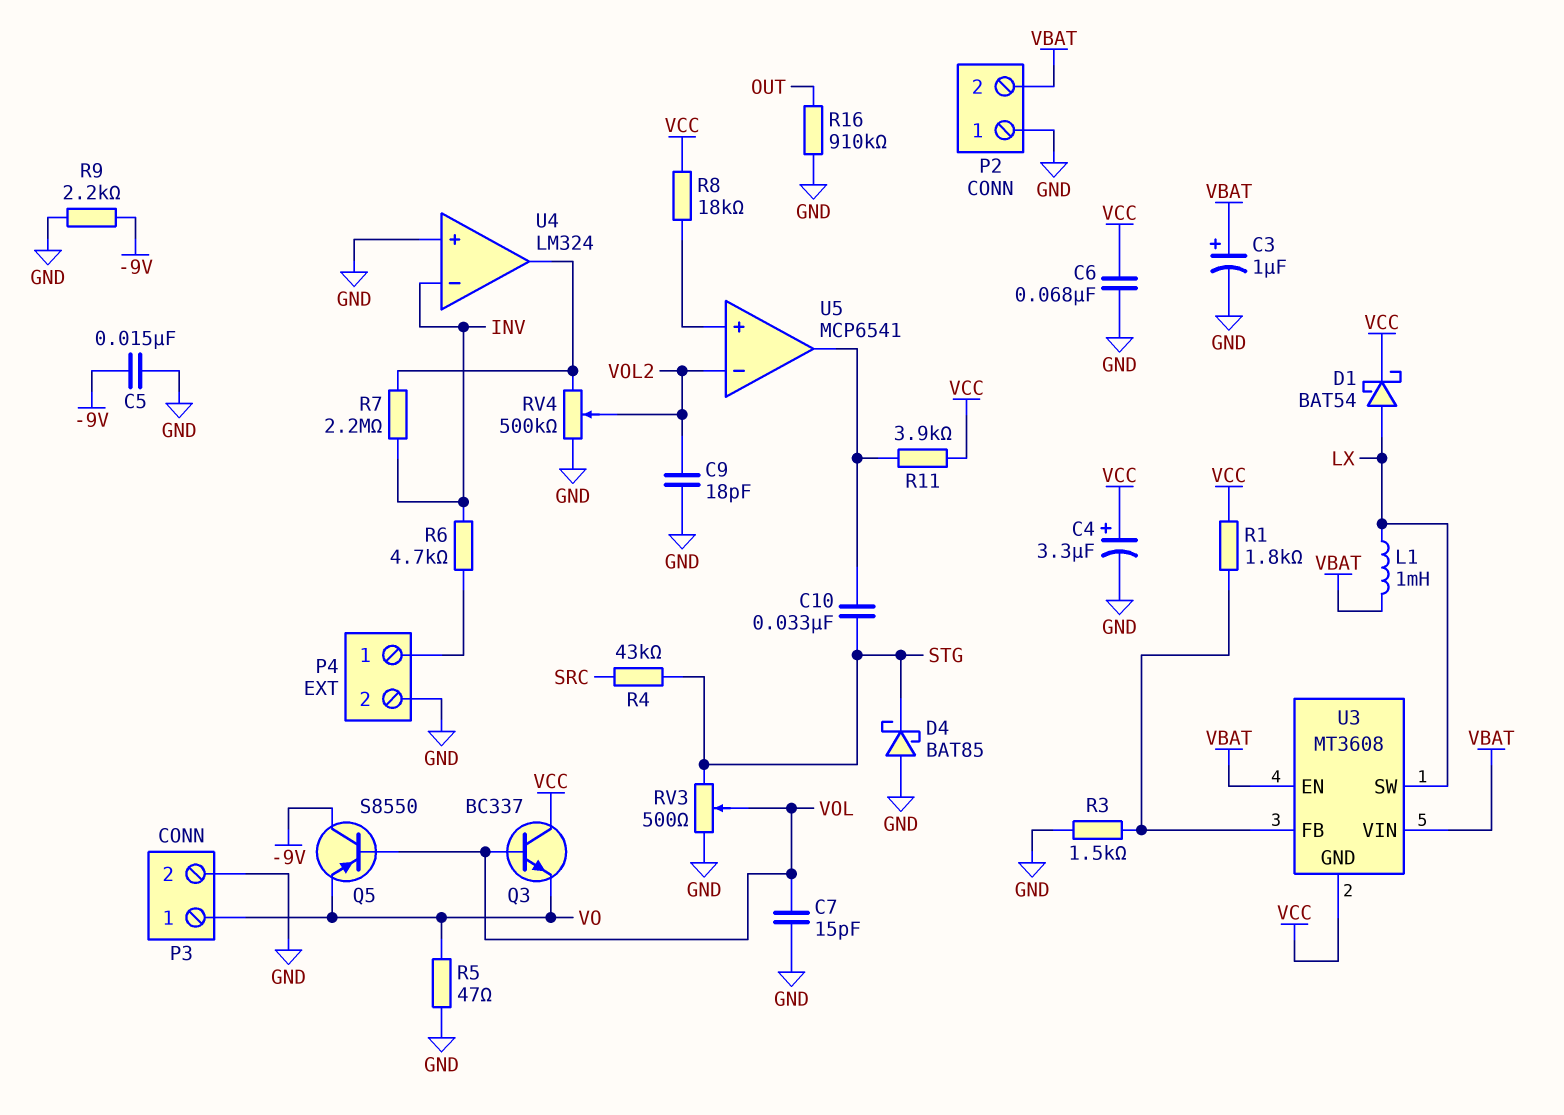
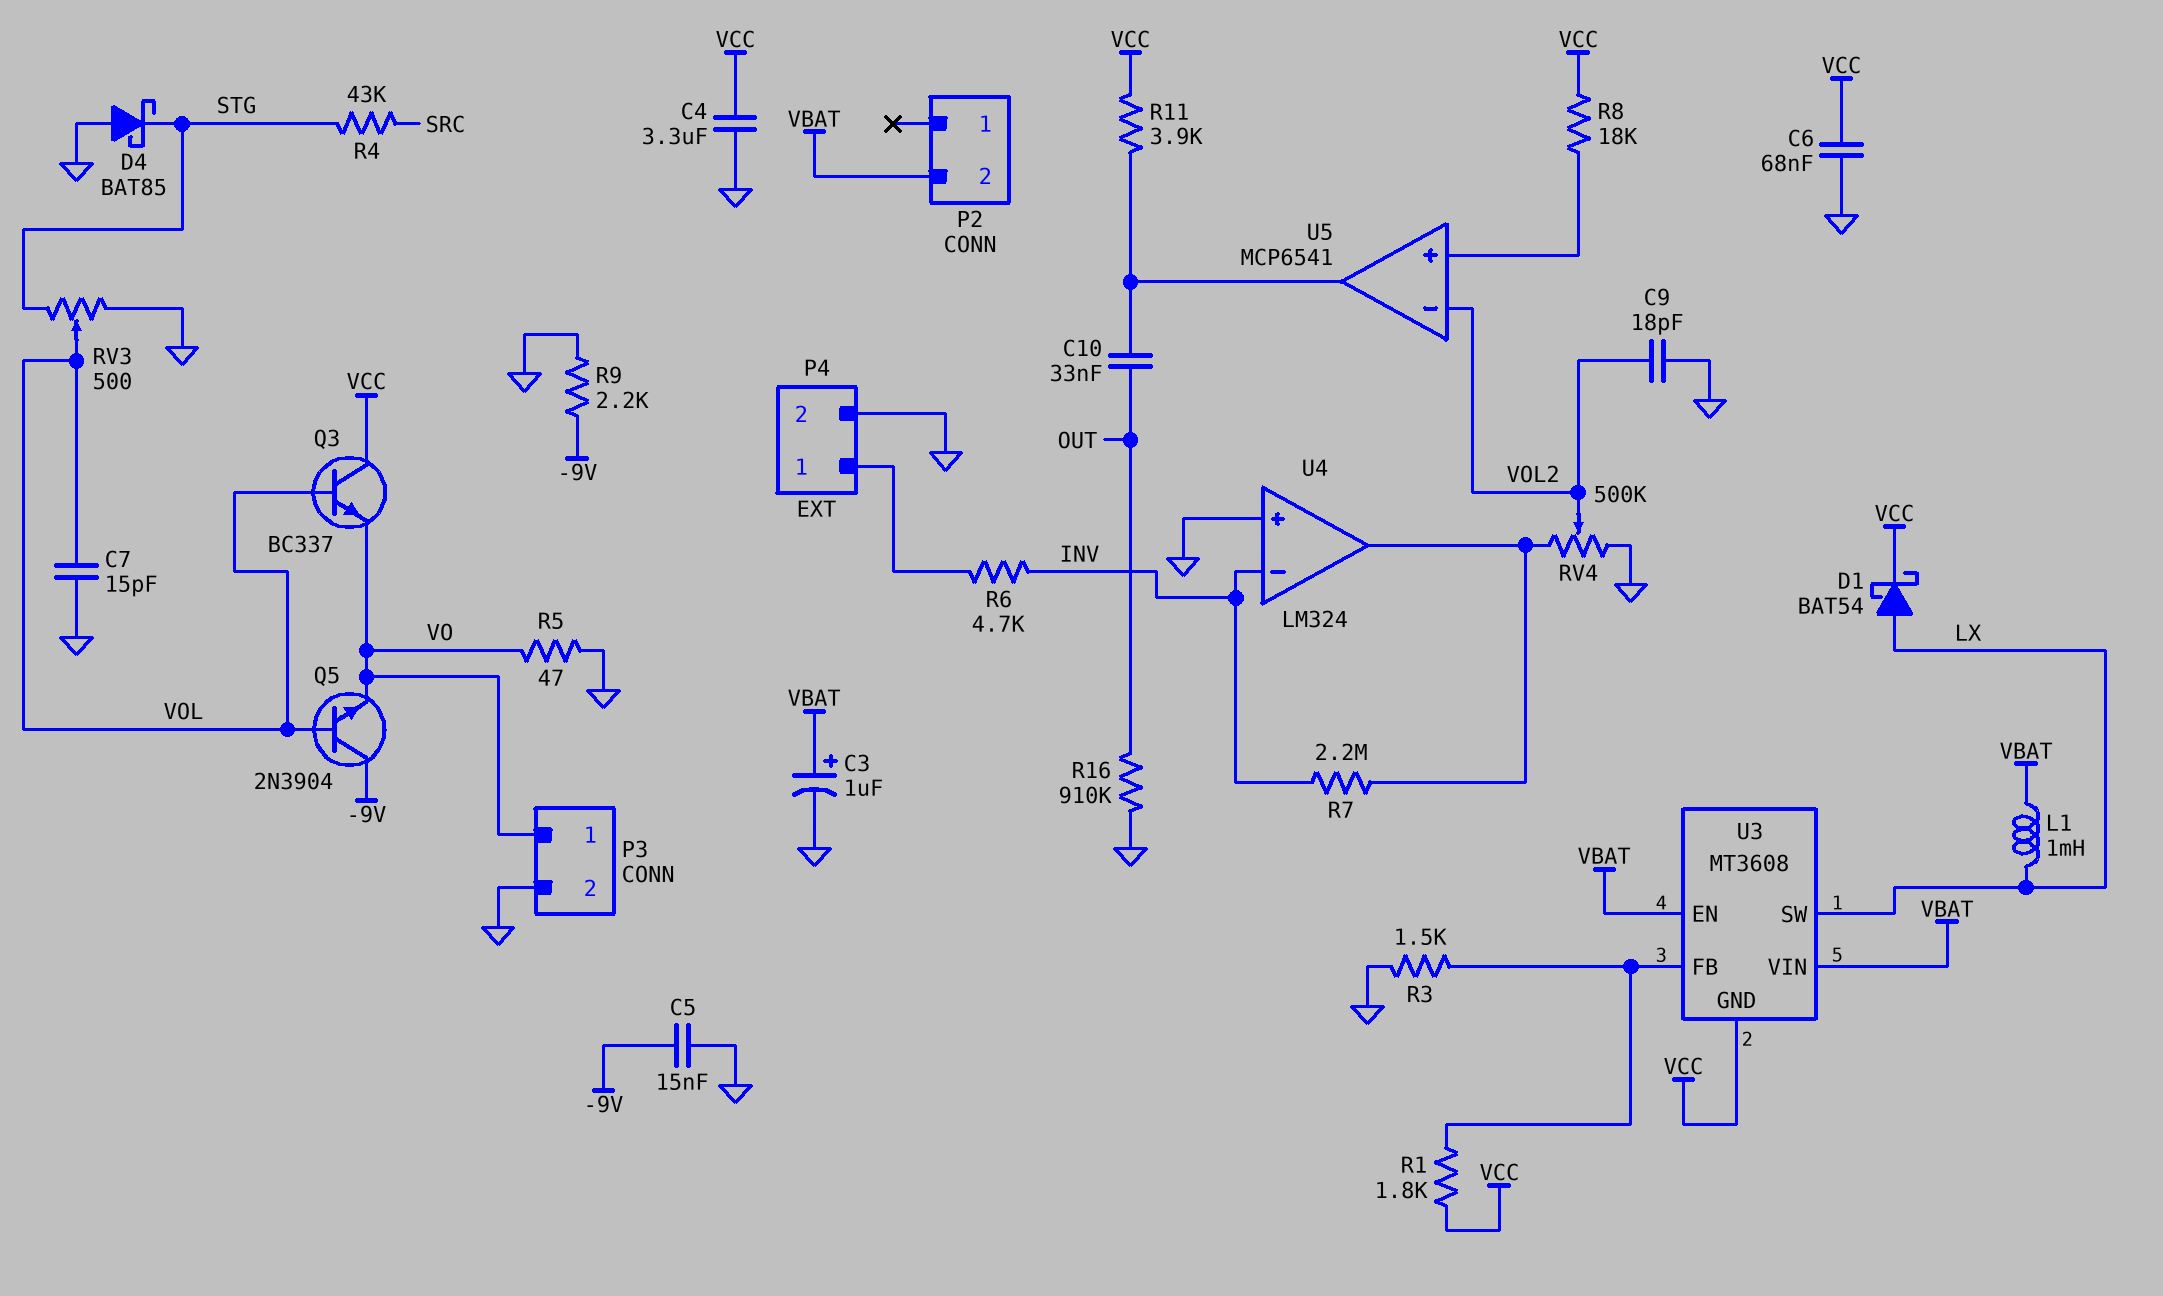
C4: 3.3uF (plus VCC, minus GND) -> 3.3uF (GND, VCC)
C10: 33nF (STG, U5/out) -> 33nF (OUT, U5/out)
P2 pin 1: GND -> none
Q5: PNP S8550 (B VOL, C -9V, E VO) -> NPN 2N3904 (B VOL, C -9V, E VO)

